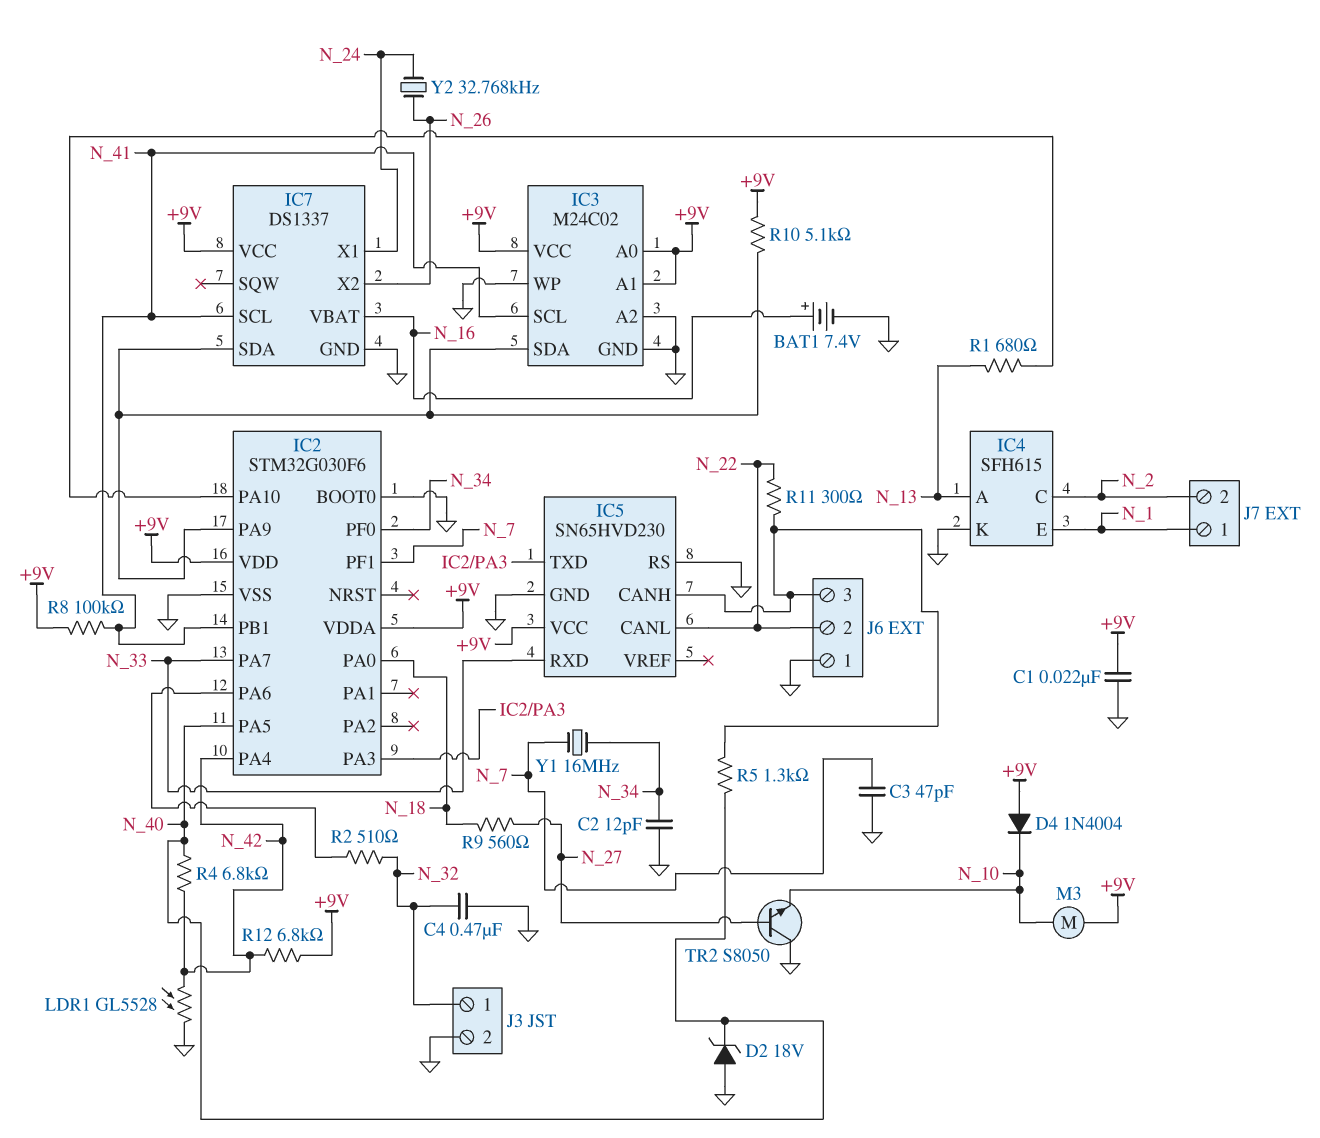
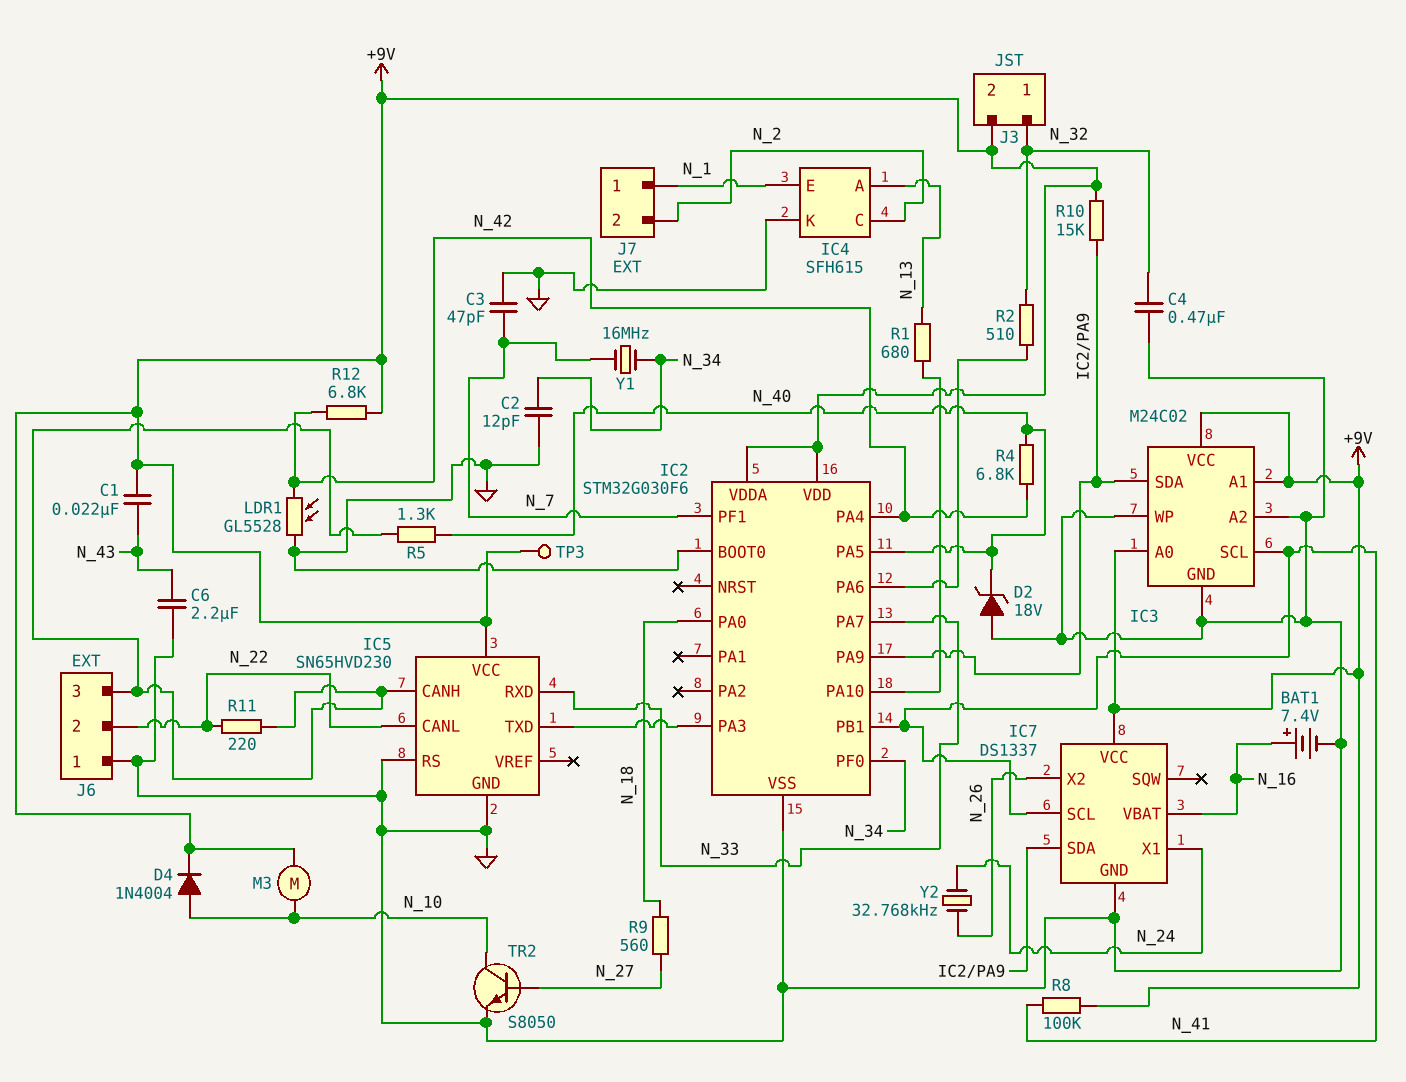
C1: 22nF (+9V, GND) -> 22nF (+9V, N_43)
C6: none -> 2.2uF (GND, N_43)
D4: diode 1N4004 (A +9V, K N_10) -> diode 1N4004 (A N_10, K +9V)
J3 pin 2: GND -> +9V
R10: 5.1k (+9V, IC2/PA9) -> 15k (+9V, IC2/PA9)
R11: 300 (IC5/CANH, N_22) -> 220 (IC5/CANH, N_22)
TP3: none -> test point (+9V)
TR2: NPN S8050 (B N_27, C GND, E N_10) -> NPN S8050 (B N_27, C N_10, E GND)

